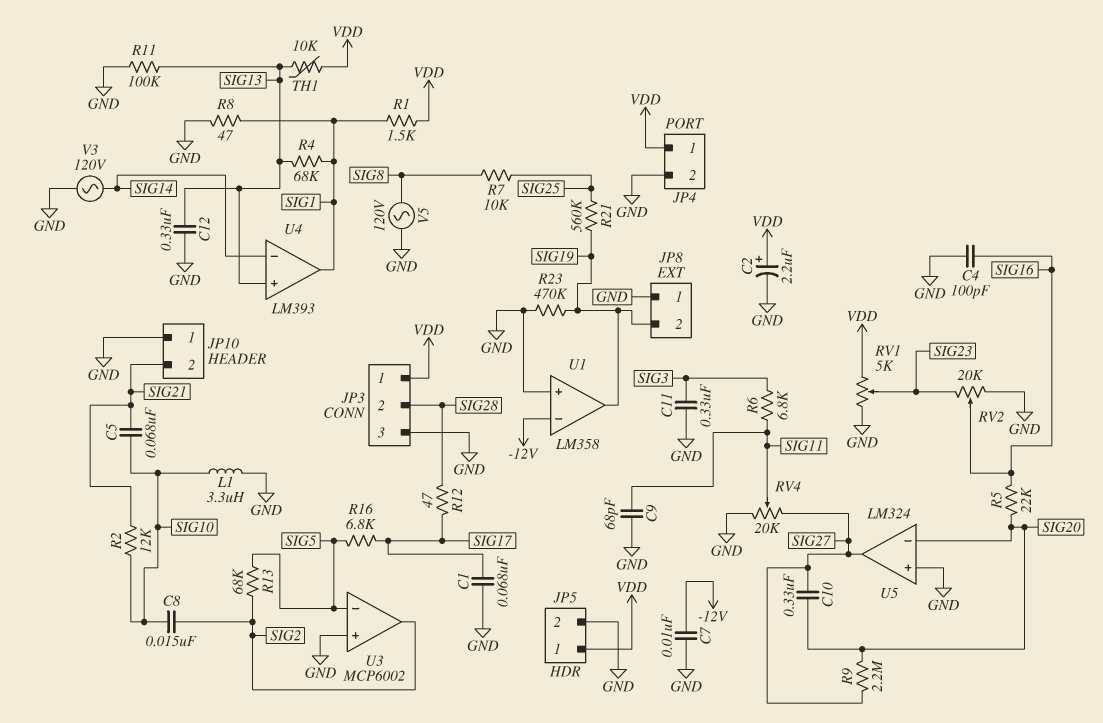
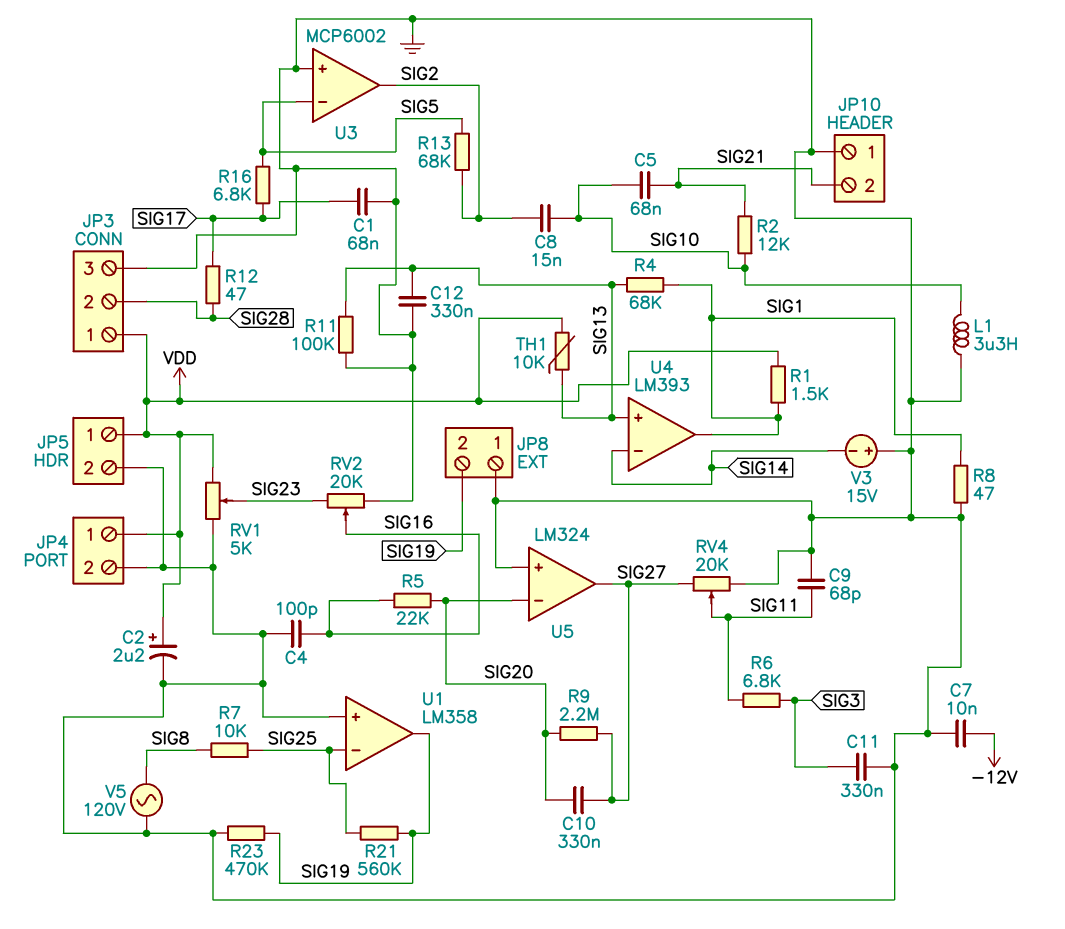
U1 pin in-: -12V -> SIG25
V3: AC 120V (GND, SIG14) -> 15V (plus GND, minus SIG14)

